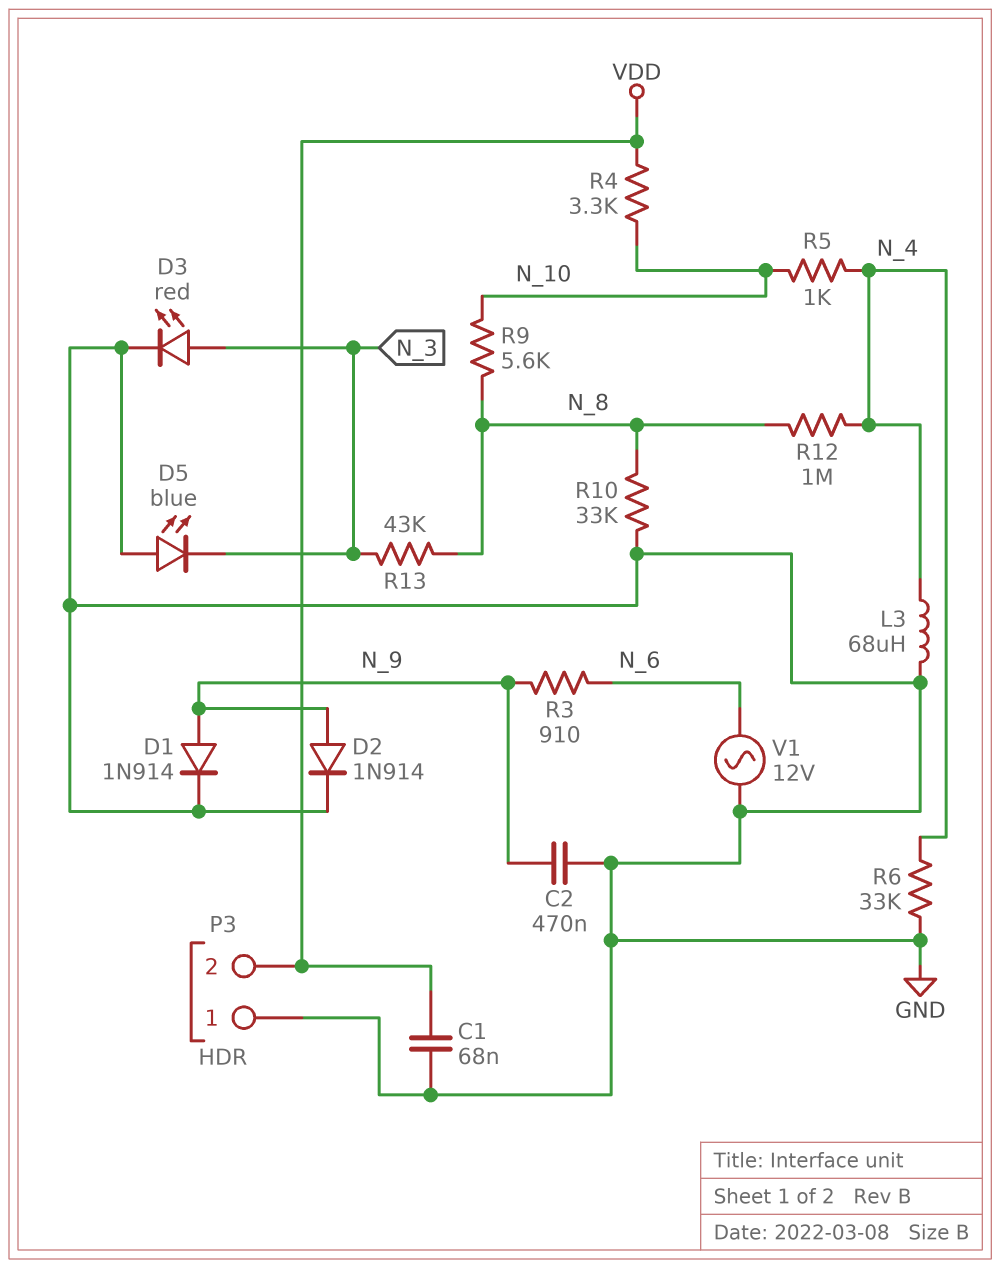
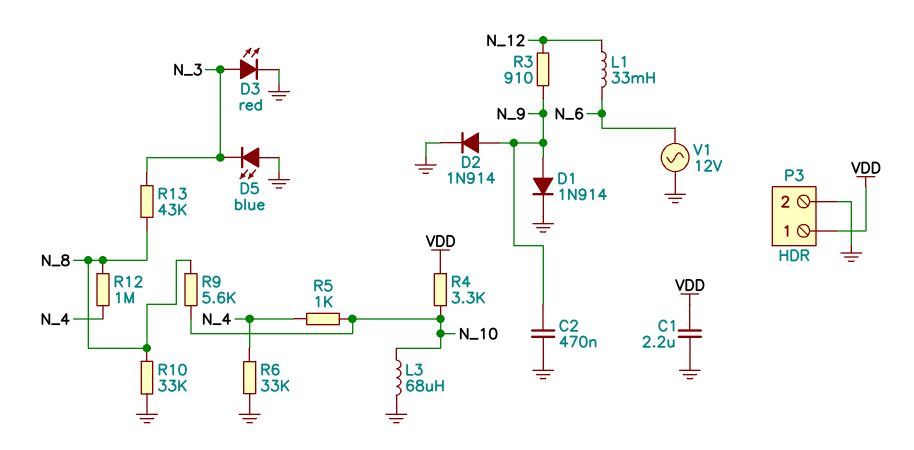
C1: 68nF (GND, VDD) -> 2.2uF (GND, VDD)
L1: none -> 33mH (N_6, N_12)
L3: 68uH (GND, N_4) -> 68uH (GND, N_10)
P3 pin 1: GND -> VDD
P3 pin 2: VDD -> GND
R3: 910 (N_6, N_9) -> 910 (N_9, N_12)

